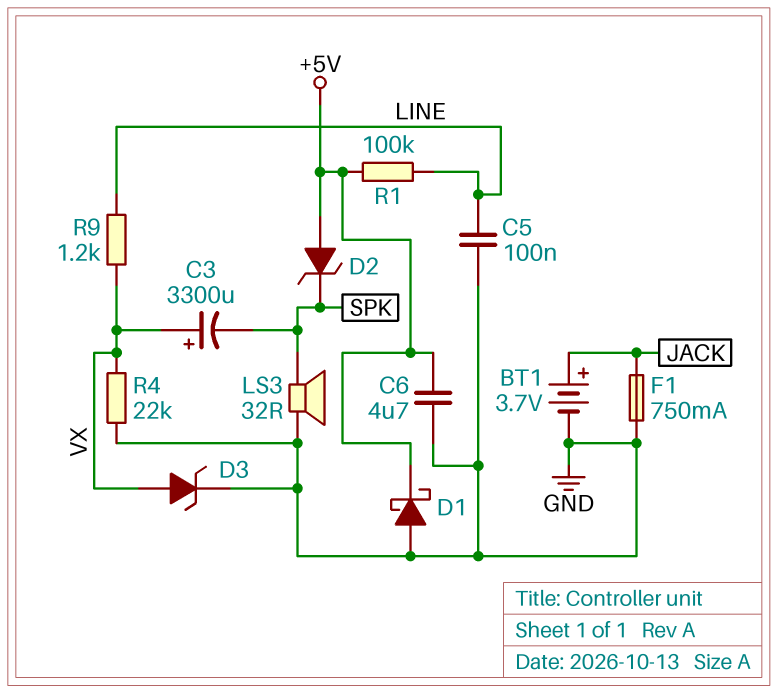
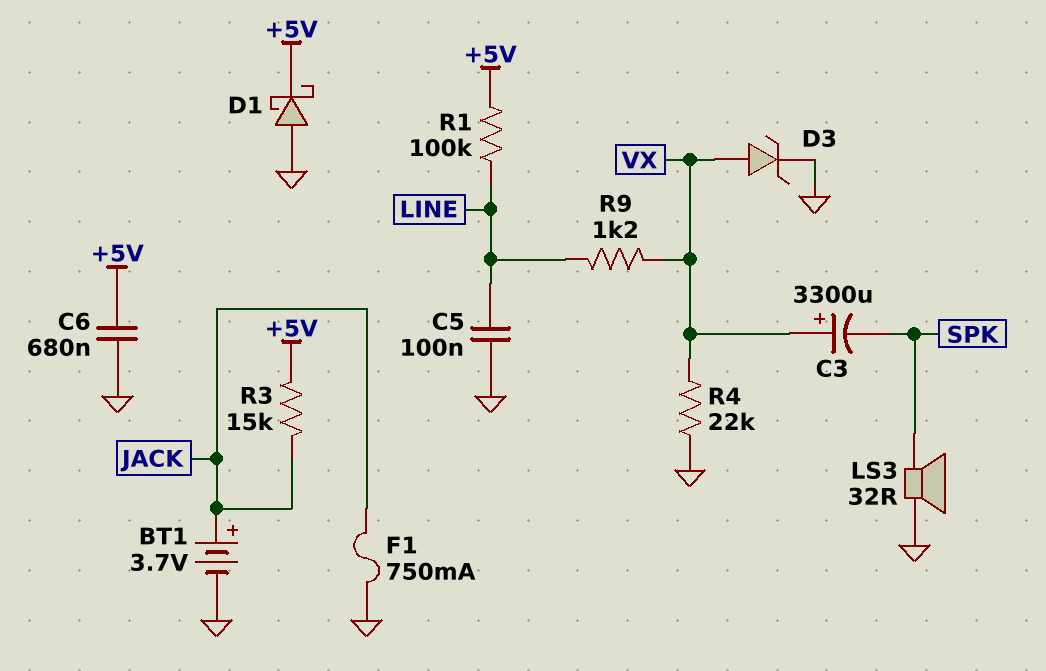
C6: 4.7uF (+5V, GND) -> 680nF (+5V, GND)
D2: zener (A +5V, K SPK) -> none
R3: none -> 15k (+5V, JACK)

